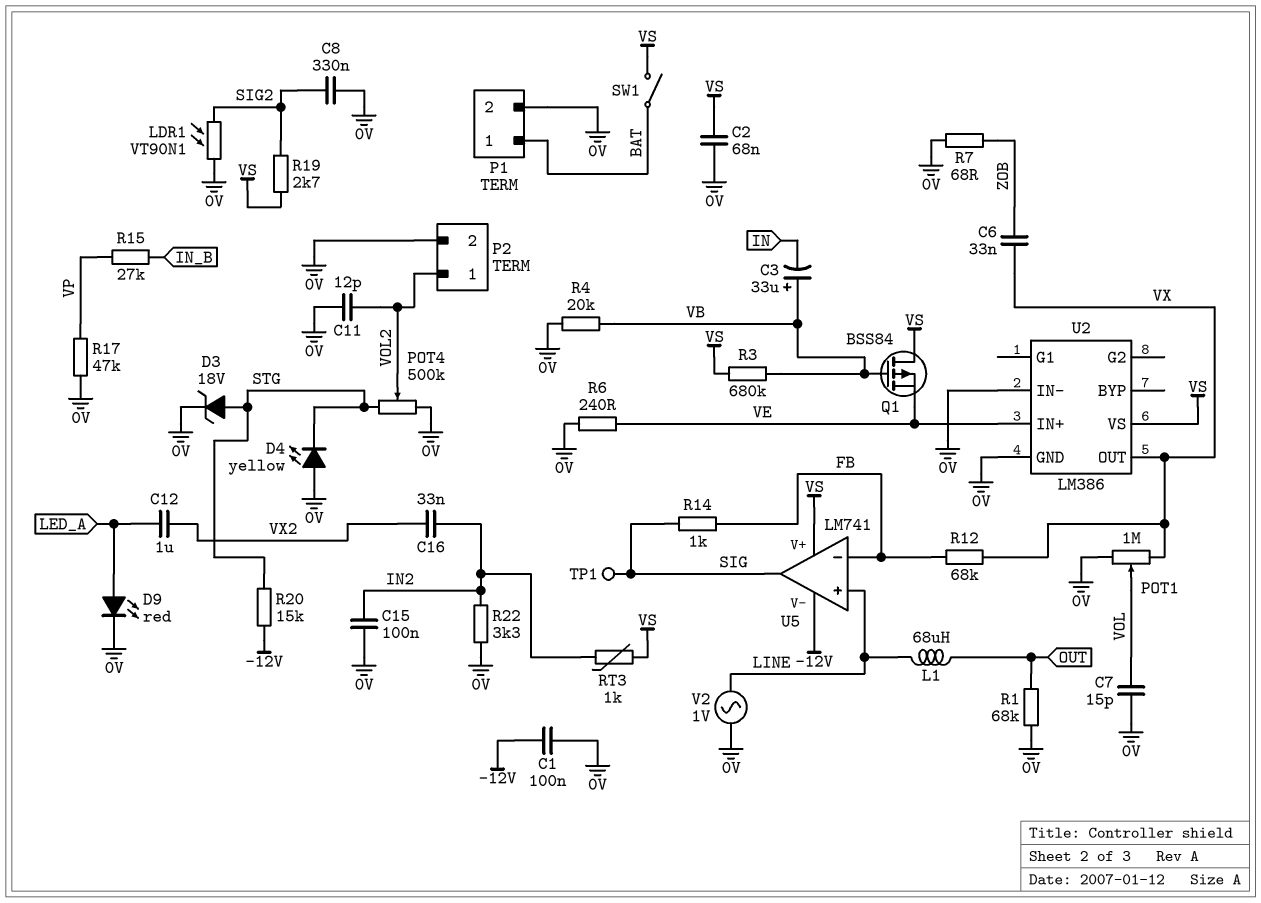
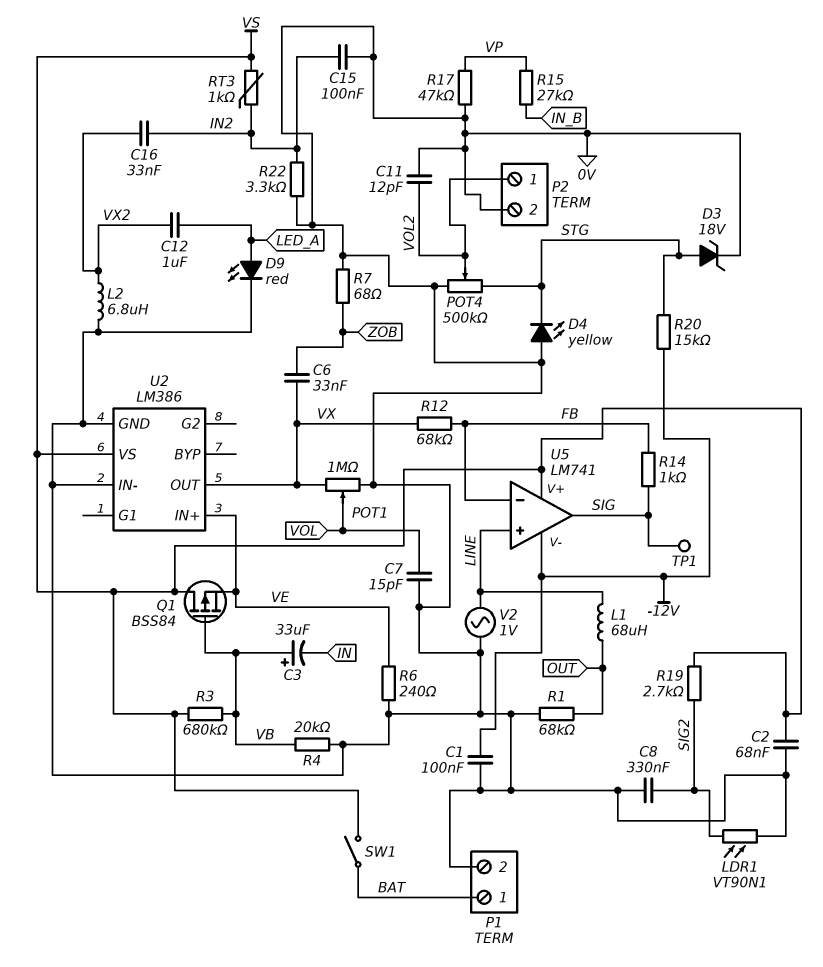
L2: none -> 6.8uH (0V, VX2)

